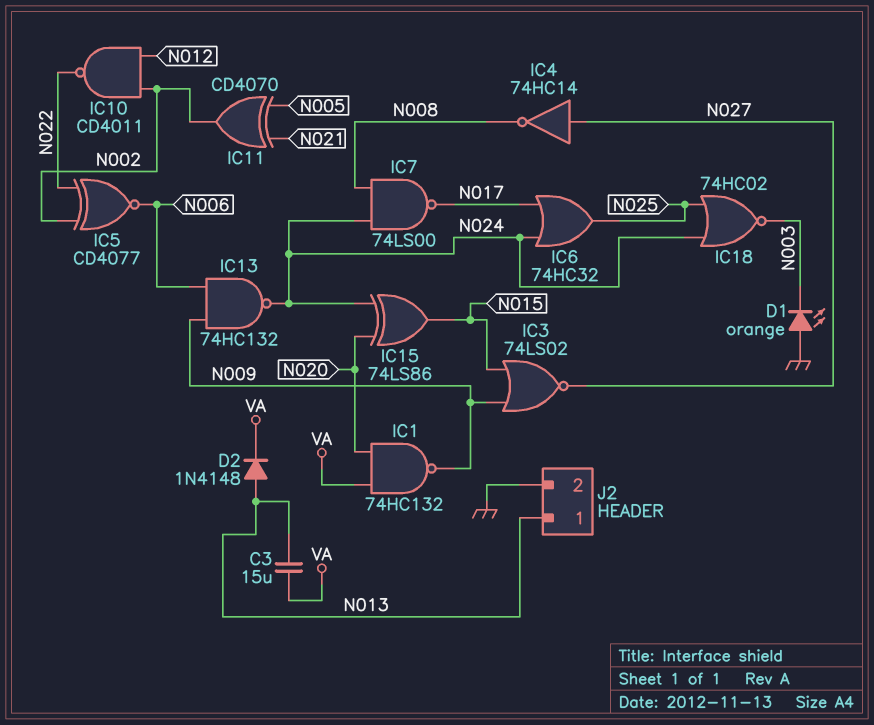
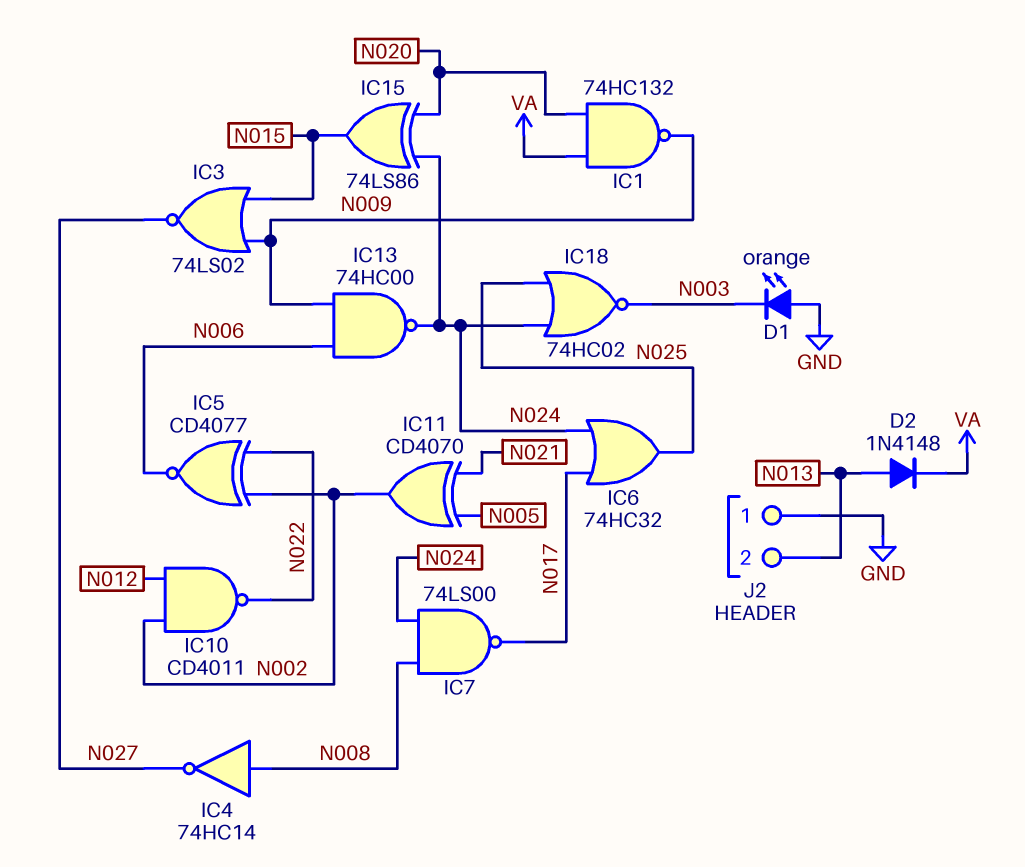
C3: 15uF (N013, VA) -> none
IC4: NOT 74HC14 (in N027, out N008) -> NOT 74HC14 (in N008, out N027)
IC13: NAND 74HC132 (in N006, in N009, out N024) -> NAND 74HC00 (in N006, in N009, out N024)
J2 pin 1: N013 -> GND
J2 pin 2: GND -> N013

